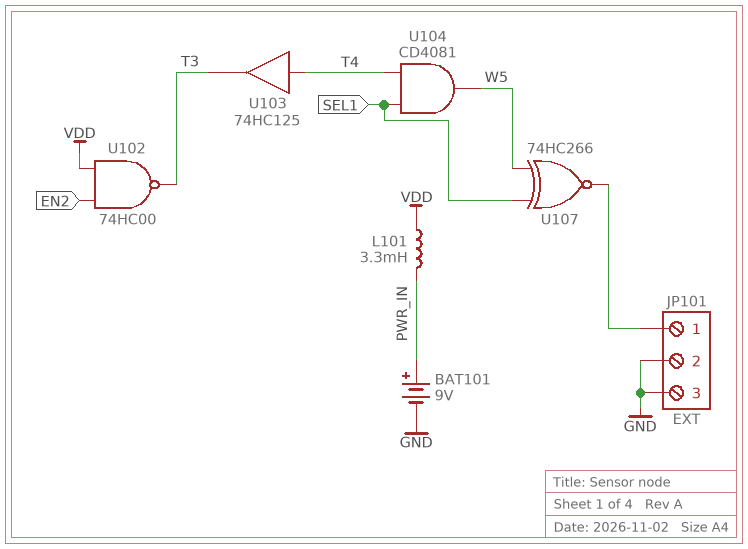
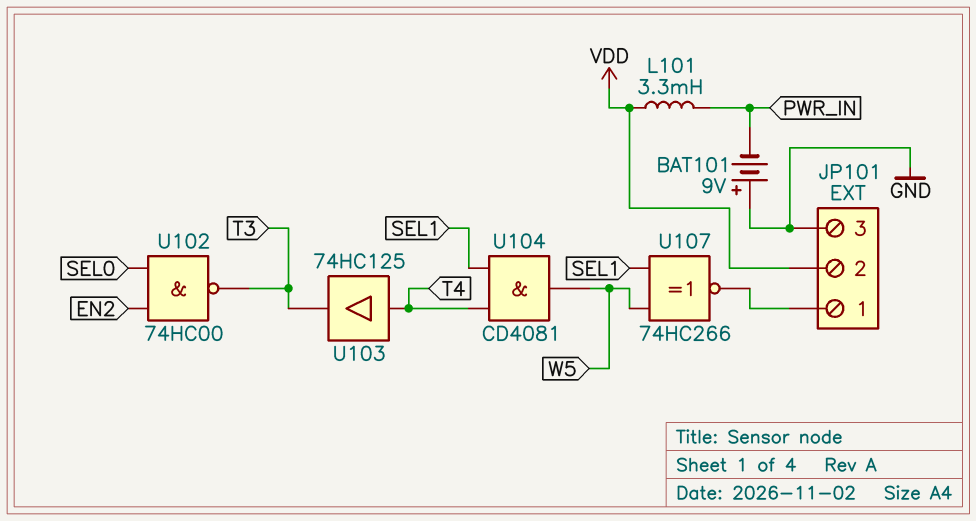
BAT101: 9V (plus PWR_IN, minus GND) -> 9V (plus GND, minus PWR_IN)
JP101 pin 2: GND -> VDD
U102: NAND 74HC00 (in EN2, in VDD, out T3) -> NAND 74HC00 (in EN2, in SEL0, out T3)

